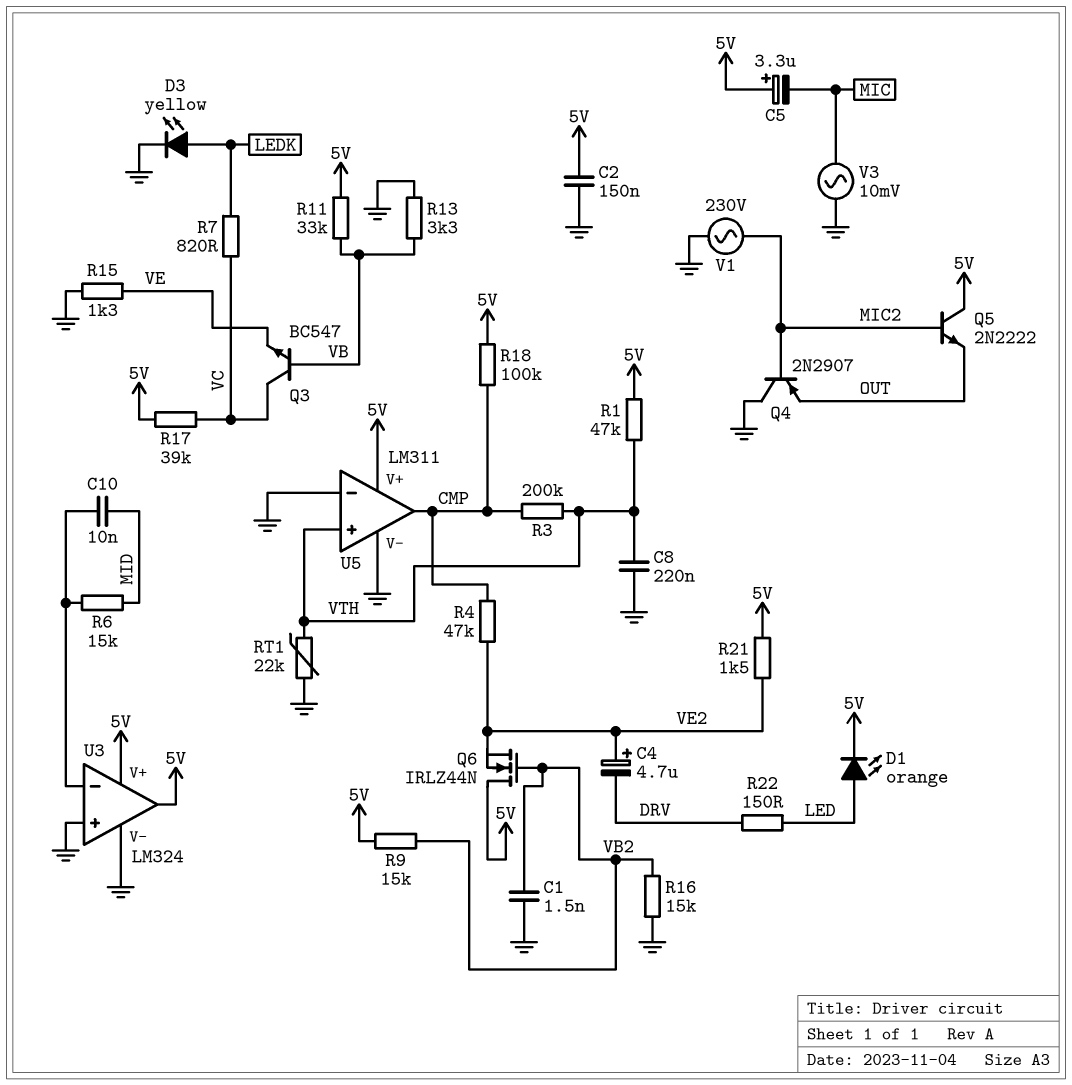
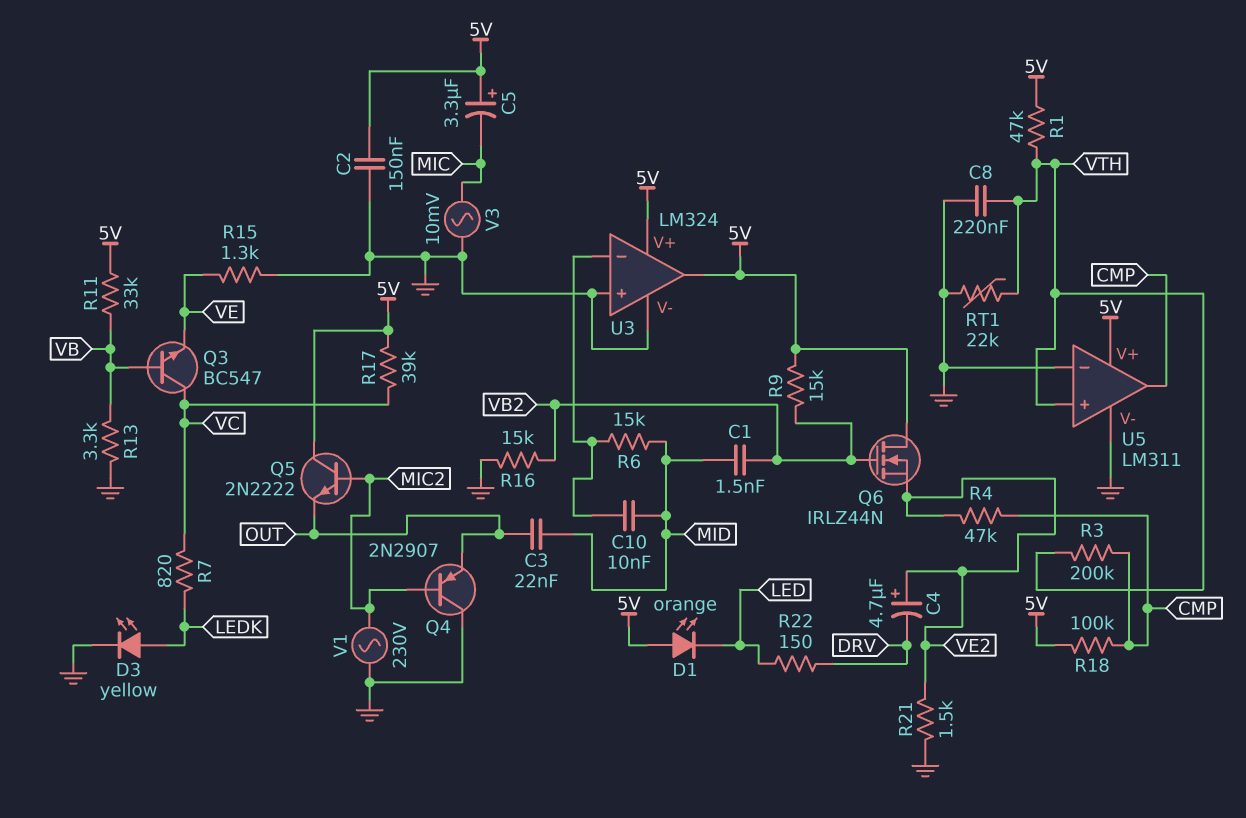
C1: 1.5nF (GND, VB2) -> 1.5nF (MID, VB2)
C3: none -> 22nF (MID, OUT)
D1: LED orange (A LED, K 5V) -> LED orange (A 5V, K LED)
R21: 1.5k (5V, VE2) -> 1.5k (GND, VE2)

